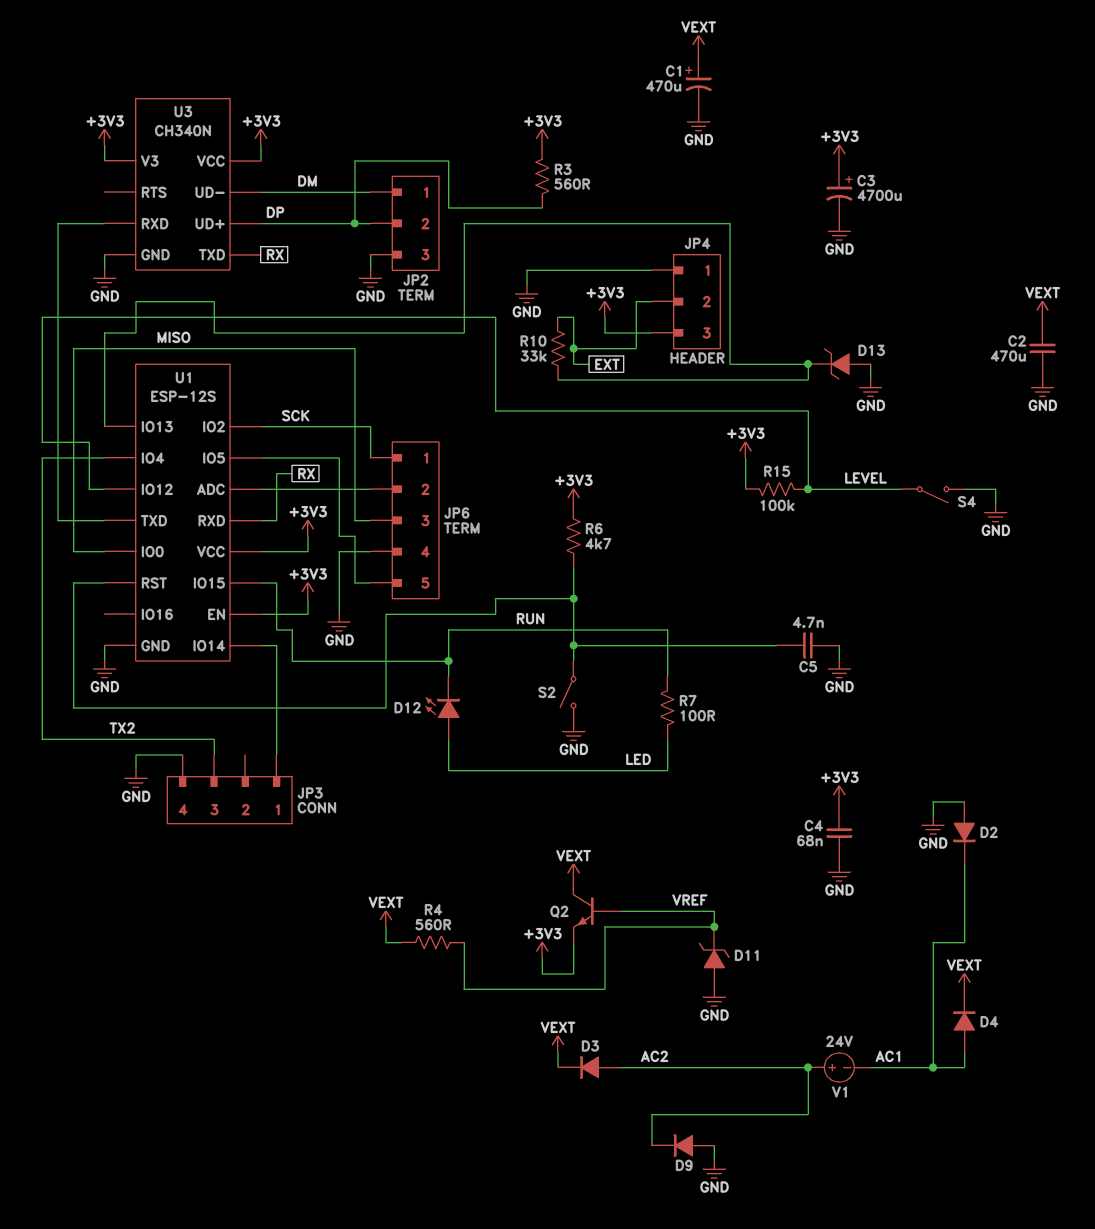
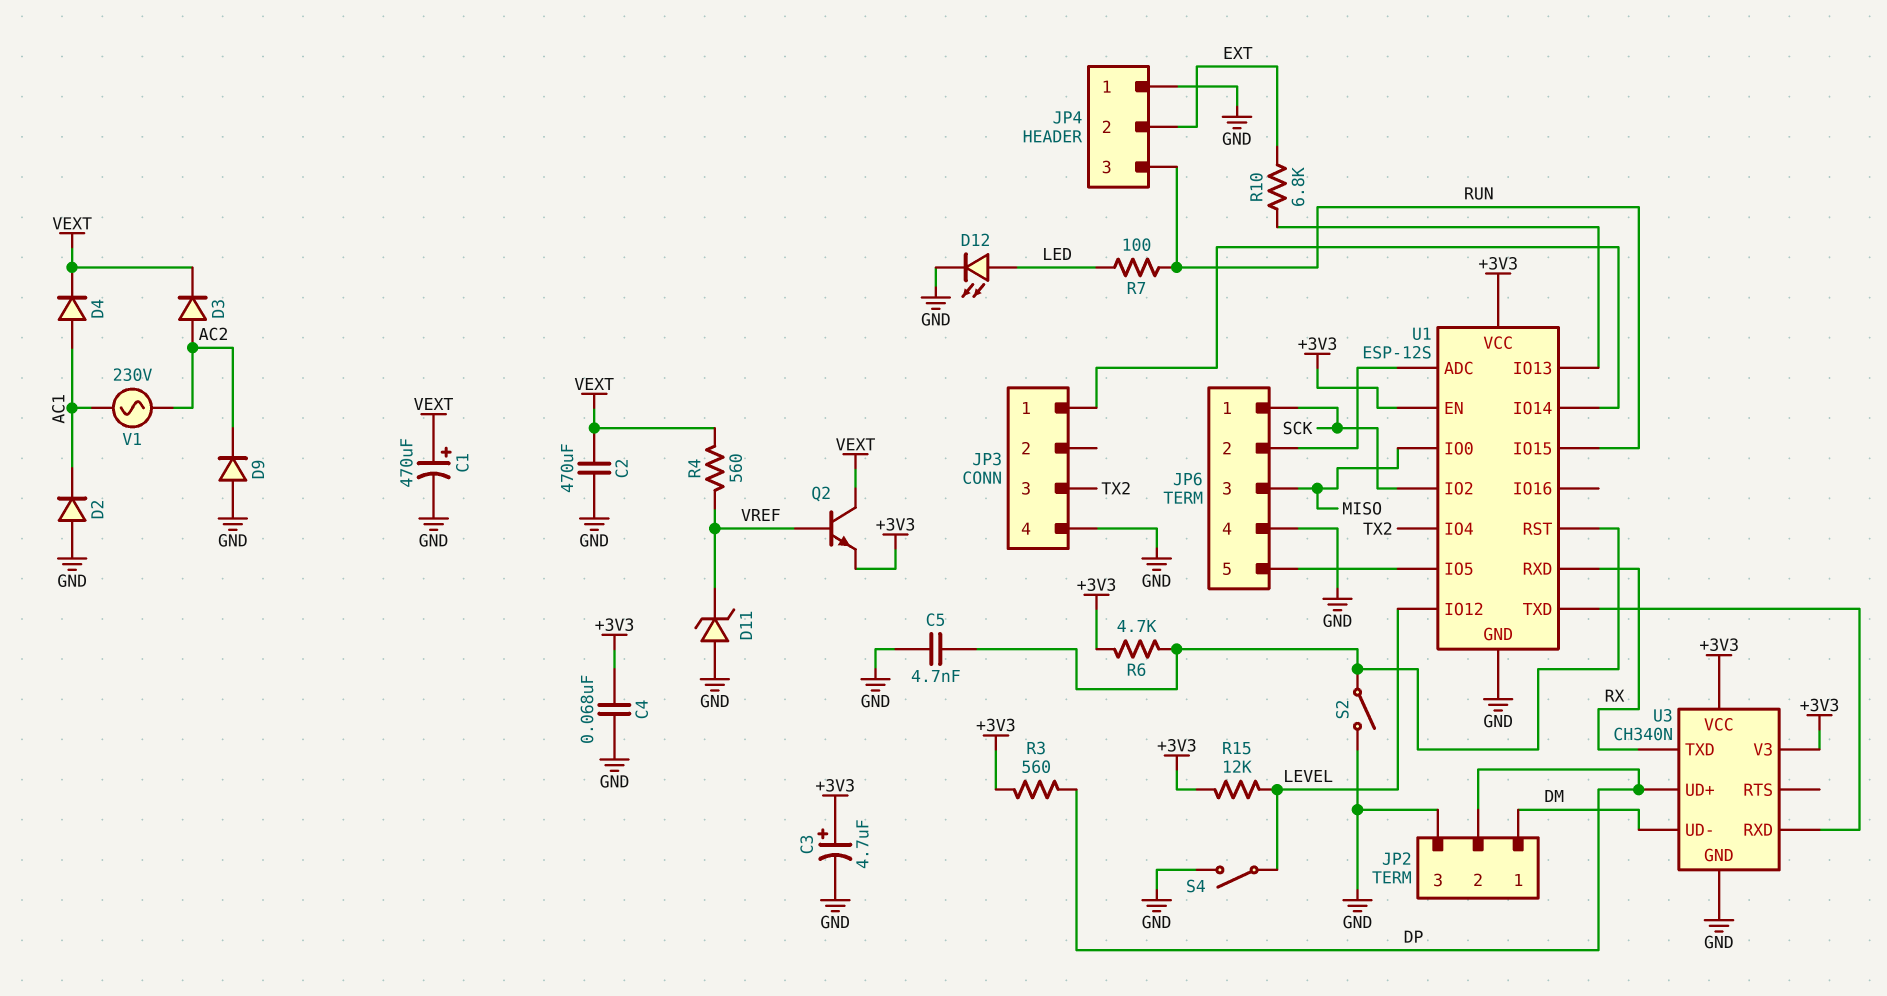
C3: 4700uF (plus +3V3, minus GND) -> 4.7uF (plus +3V3, minus GND)
D12: LED (A LED, K RUN) -> LED (A LED, K GND)
D13: zener (A GND, K U1/IO13) -> none
JP4 pin 3: +3V3 -> RUN
R10: 33k (EXT, U1/IO13) -> 6.8k (EXT, U1/IO13)
R15: 100k (+3V3, LEVEL) -> 12k (+3V3, LEVEL)
V1: 24V (plus AC2, minus AC1) -> AC 230V (AC1, AC2)

